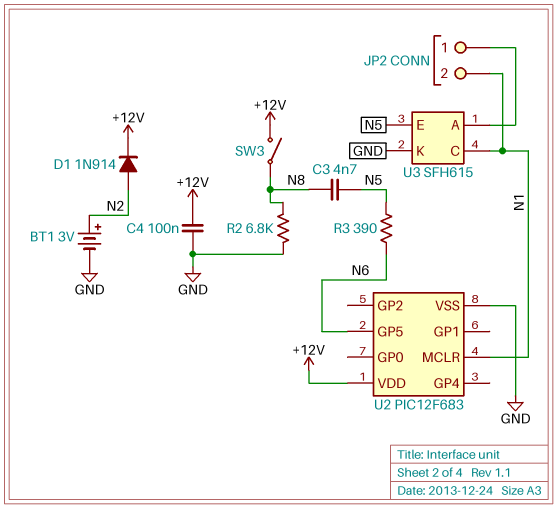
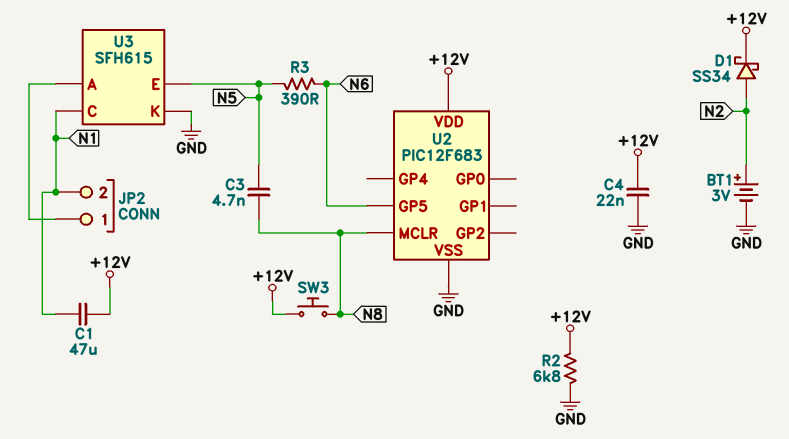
C1: none -> 47uF (+12V, N1)
C4: 100nF (+12V, GND) -> 22nF (+12V, GND)
D1: diode 1N914 (A N2, K +12V) -> schottky SS34 (A N2, K +12V)
R2: 6.8k (GND, N8) -> 6.8k (+12V, GND)
SW3: switch (+12V, N8) -> button (+12V, N8)
U2 pin MCLR: N1 -> N8

